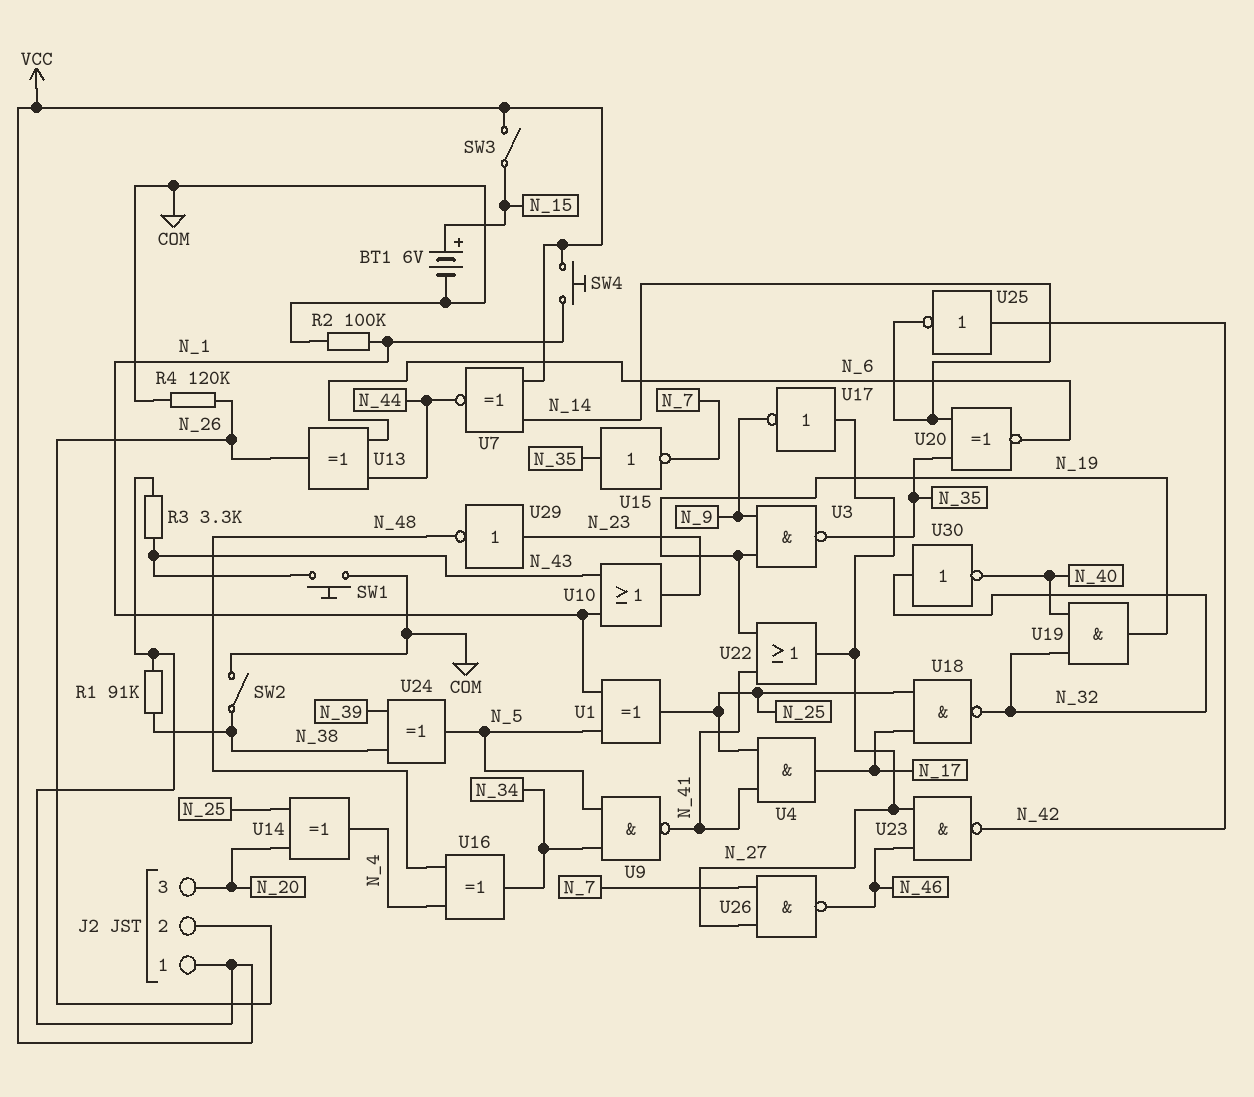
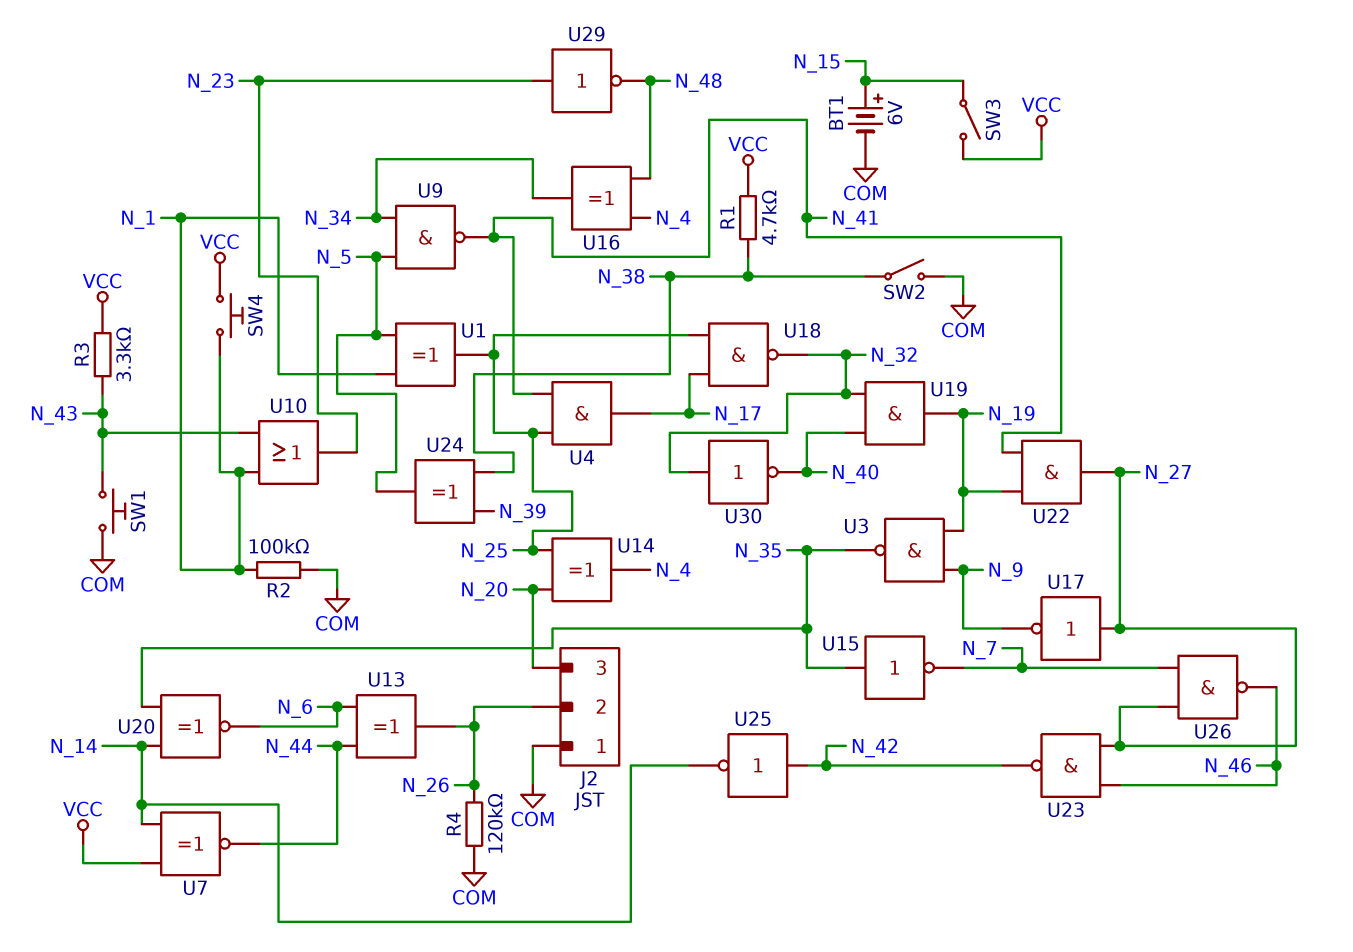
J2 pin 1: VCC -> COM
R1: 91k (N_38, VCC) -> 4.7k (N_38, VCC)
U22: OR (in N_19, in N_41, out N_27) -> AND (in N_19, in N_41, out N_27)

